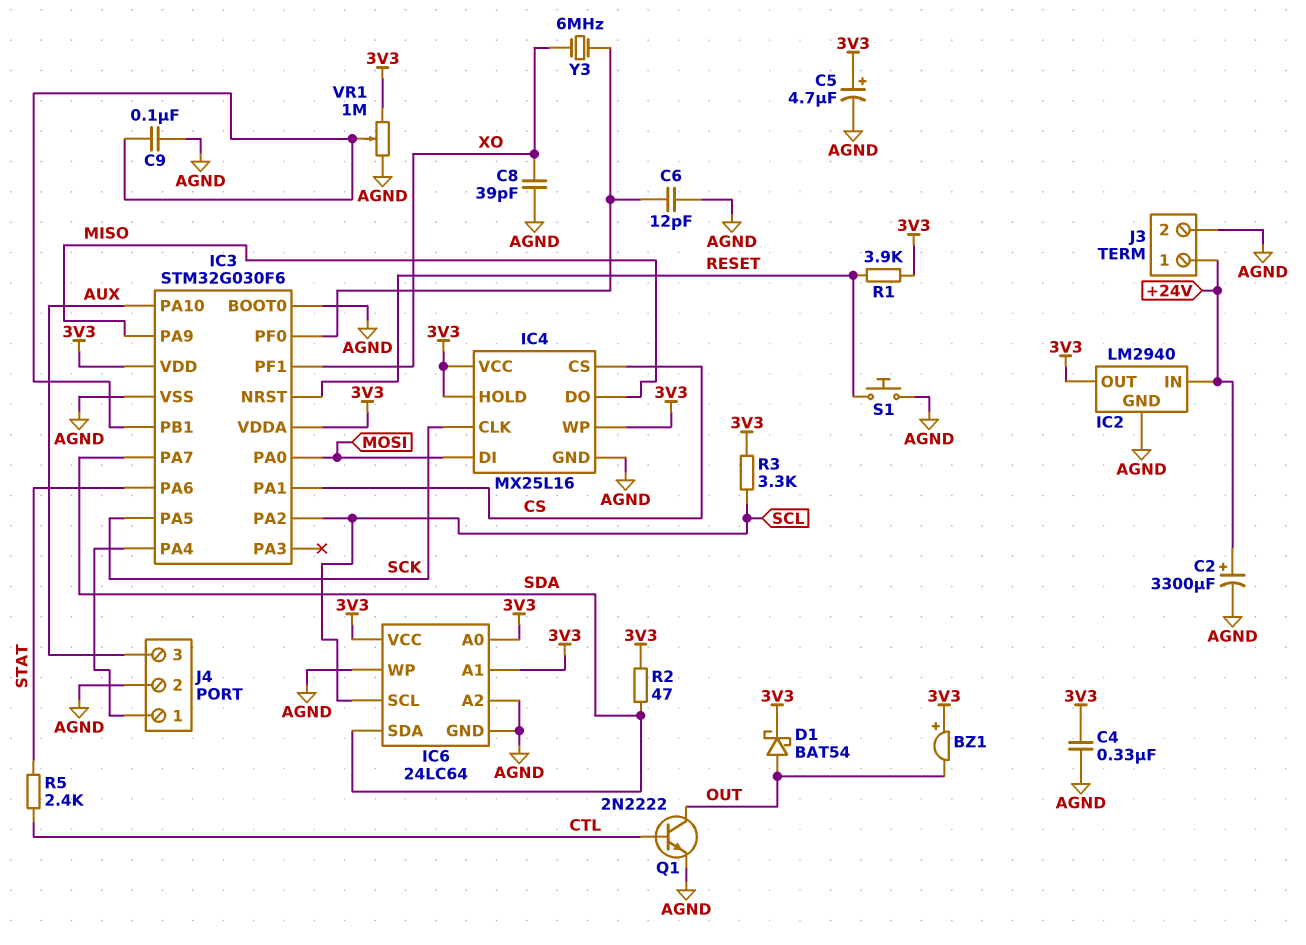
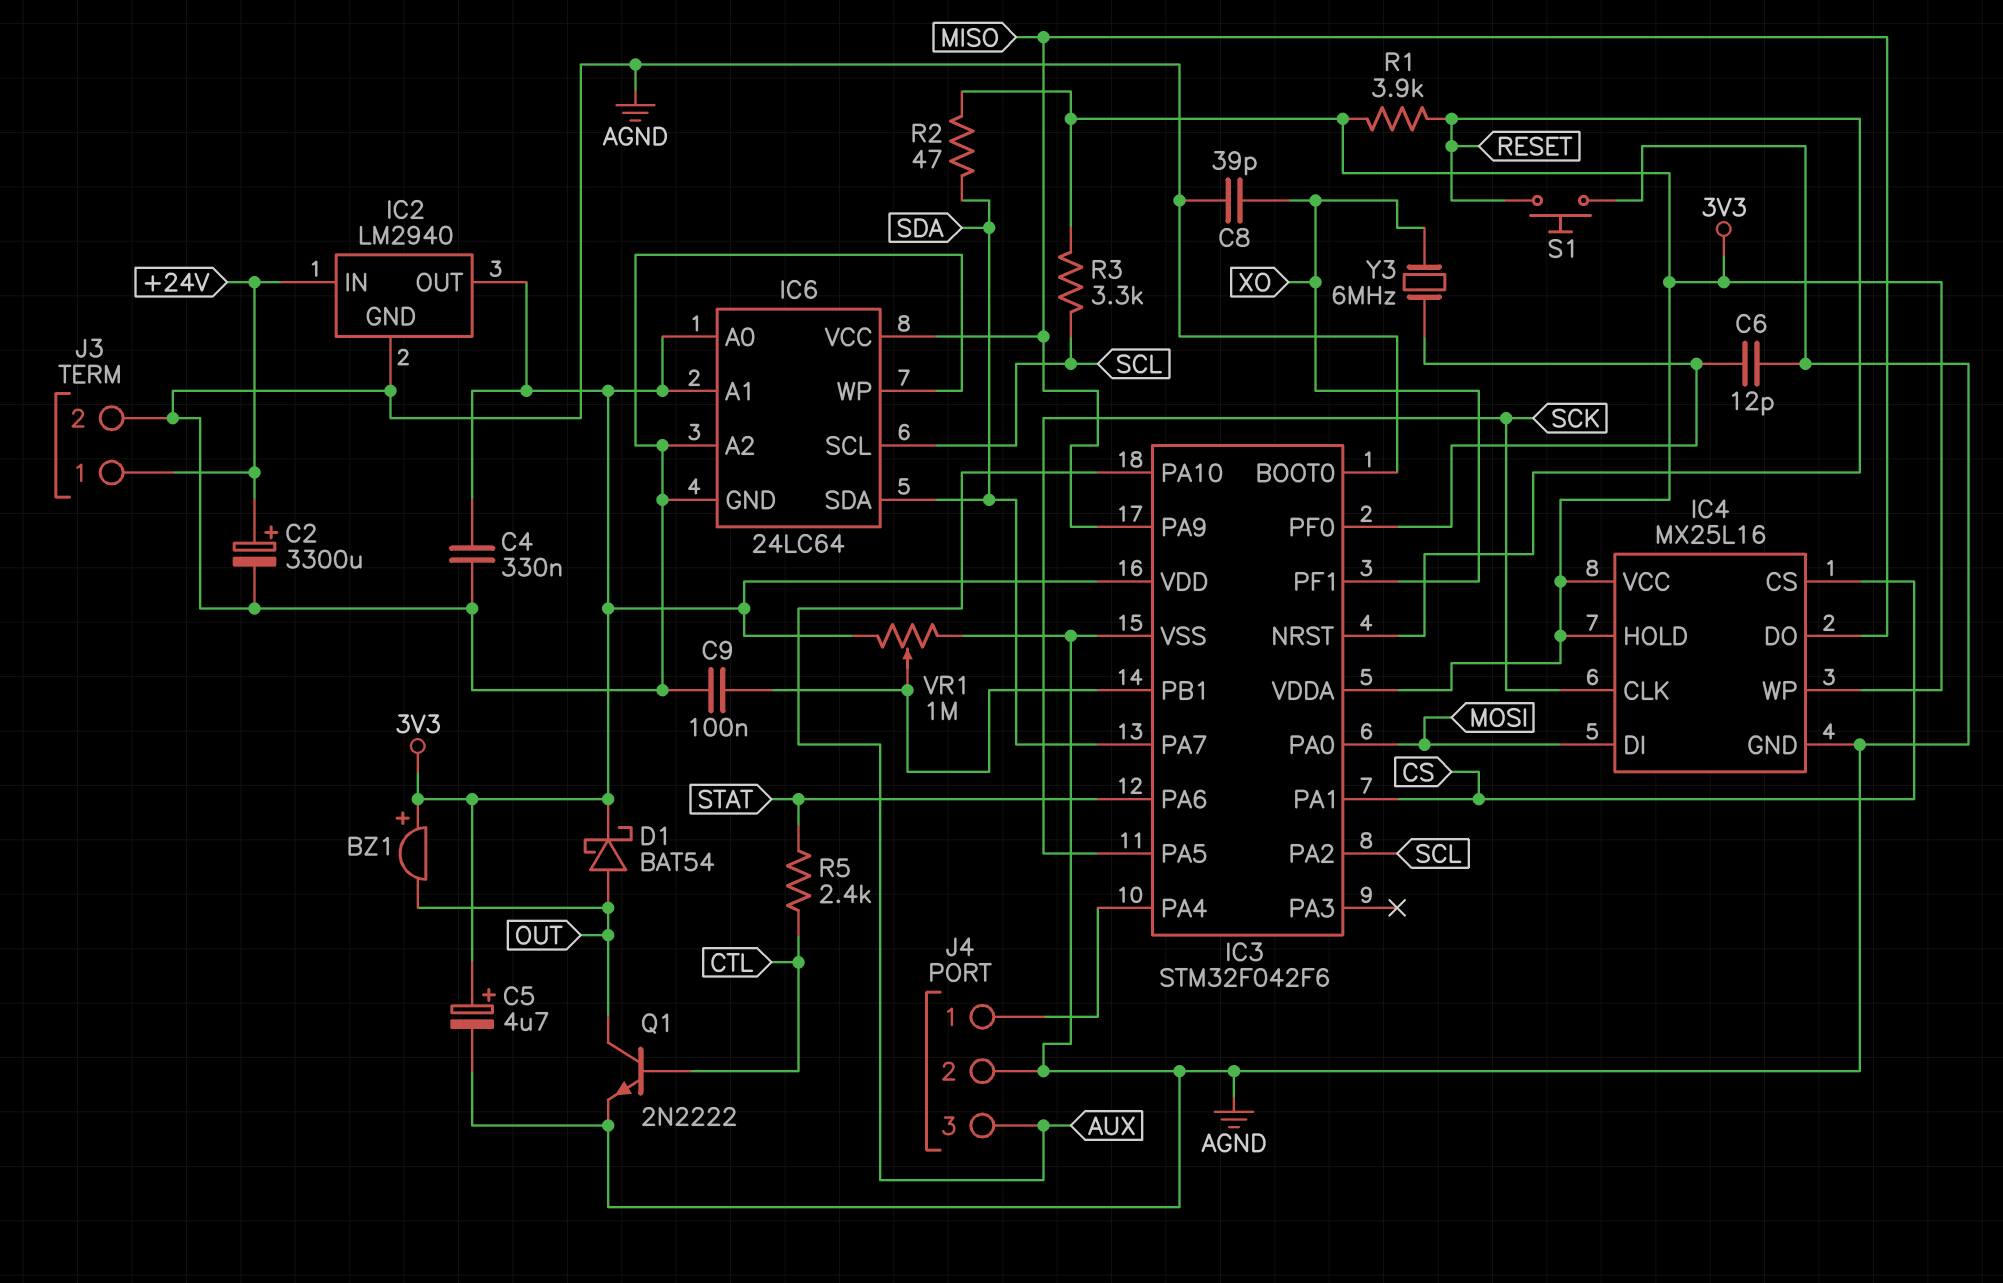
IC3: STM32G030F6 -> STM32F042F6
IC6 pin VCC: 3V3 -> MISO

